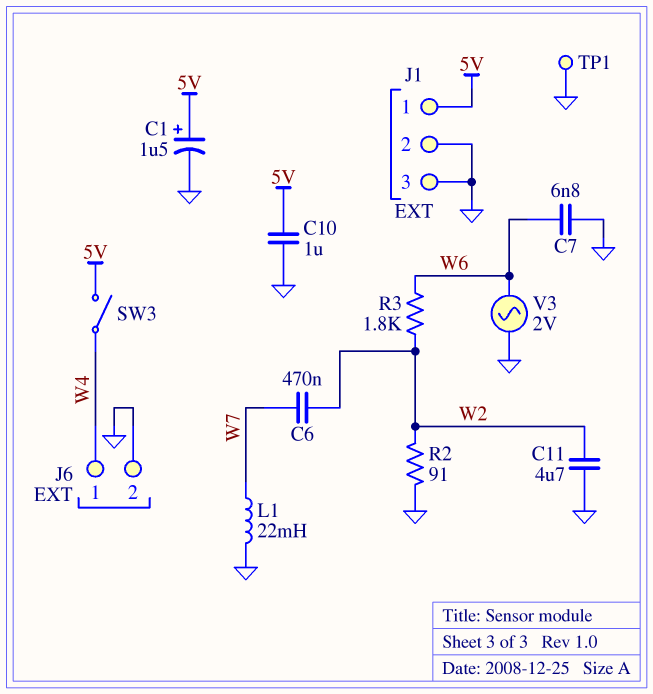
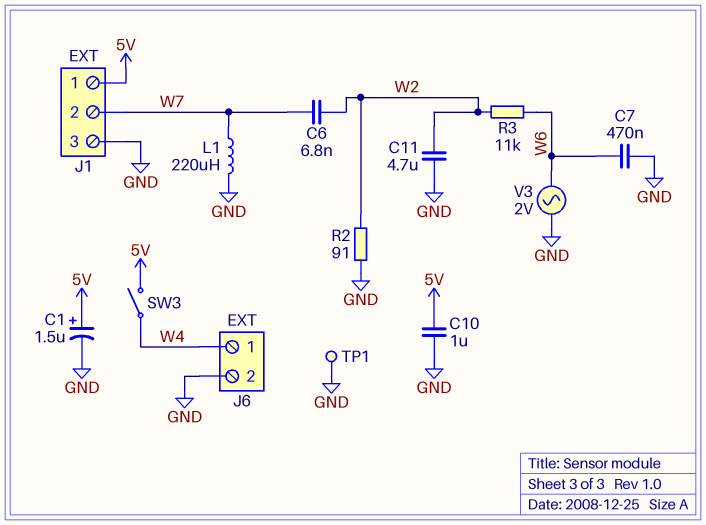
C6: 470nF (W2, W7) -> 6.8nF (W2, W7)
C7: 6.8nF (GND, W6) -> 470nF (GND, W6)
J1 pin 2: GND -> W7
L1: 22mH (GND, W7) -> 220uH (GND, W7)
R3: 1.8k (W2, W6) -> 11k (W2, W6)

